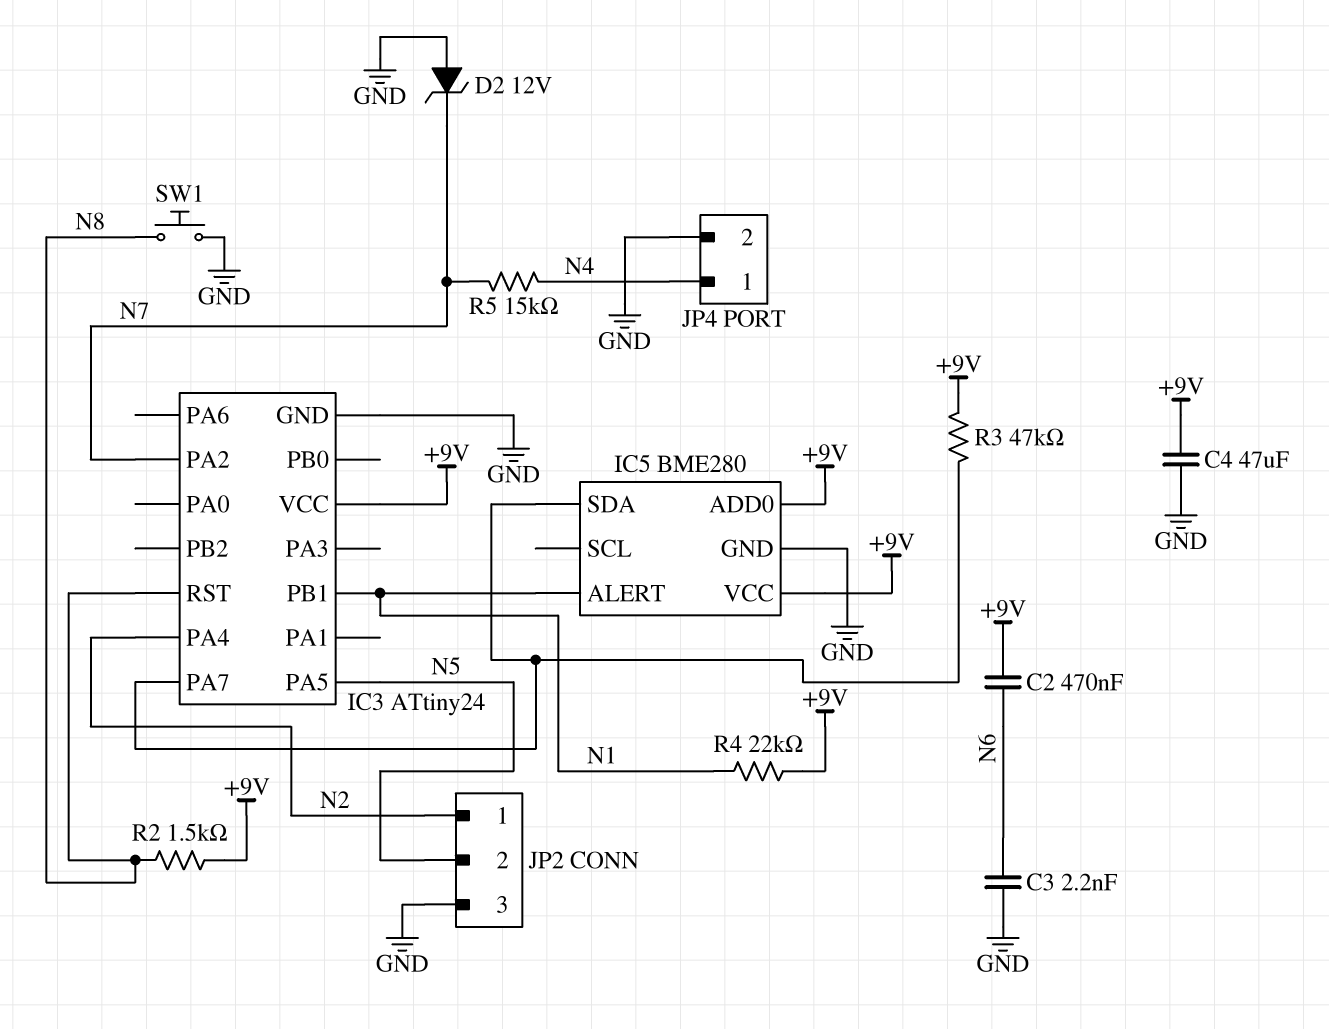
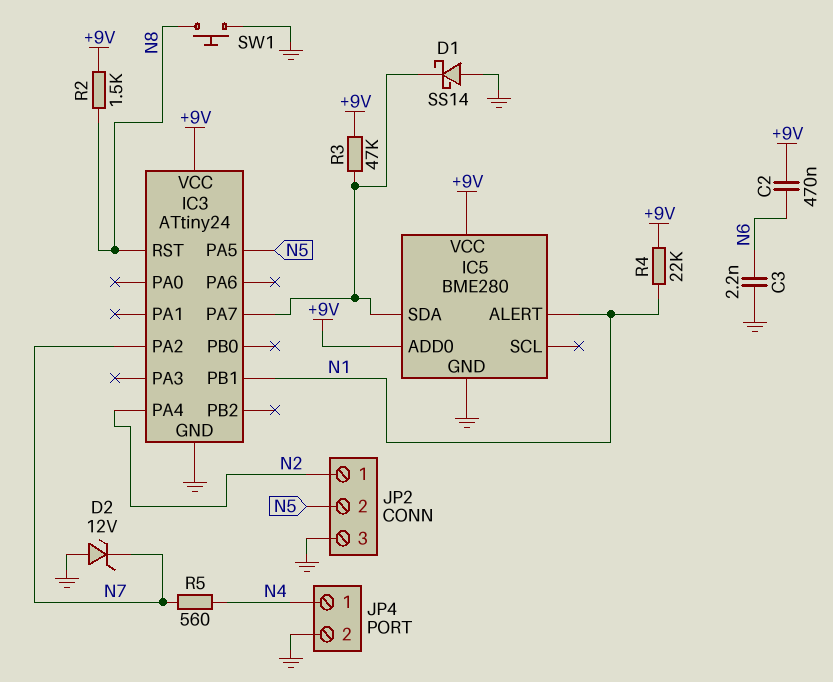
C4: 47uF (+9V, GND) -> none
D1: none -> schottky SS14 (A GND, K IC3/PA7)
R5: 15k (N4, N7) -> 560 (N4, N7)

